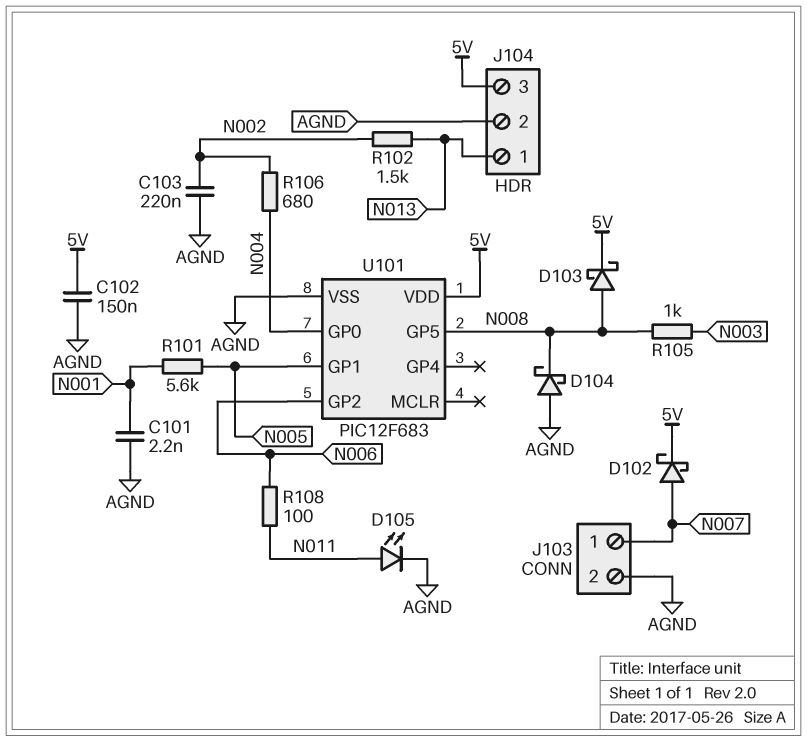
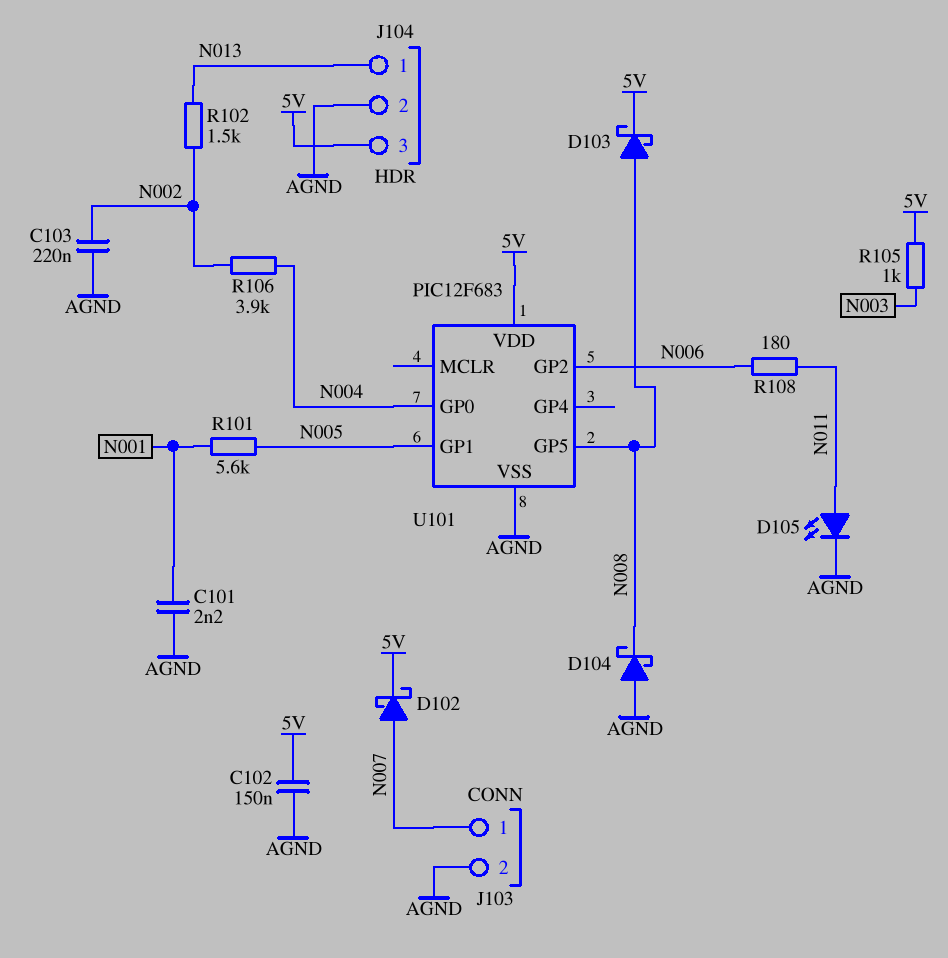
R105: 1k (N003, N008) -> 1k (5V, N003)
R106: 680 (N002, N004) -> 3.9k (N002, N004)
R108: 100 (N006, N011) -> 180 (N006, N011)

